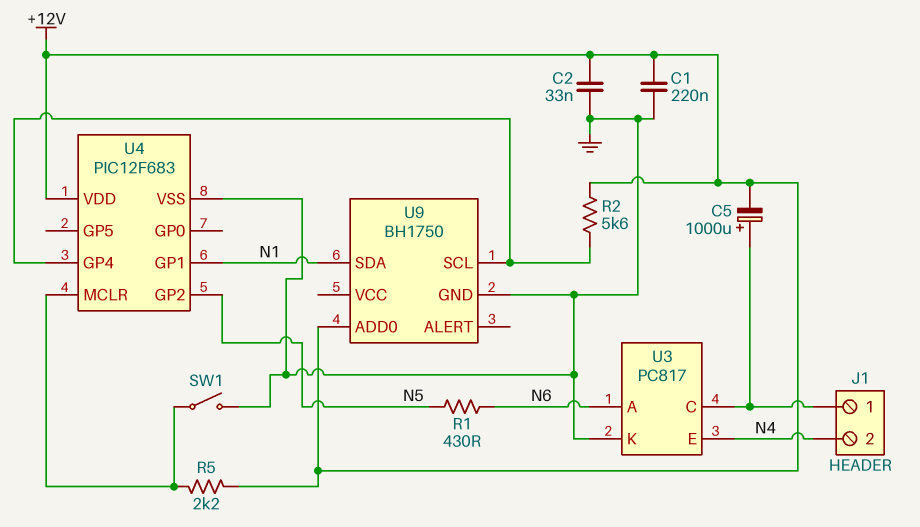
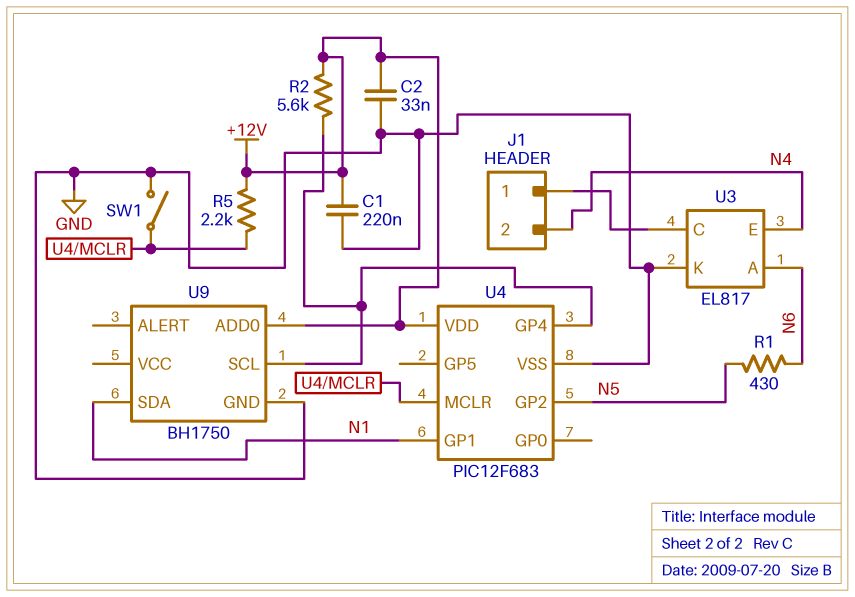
C5: 1000uF (plus J1/1, minus +12V) -> none
U3: PC817 -> EL817

